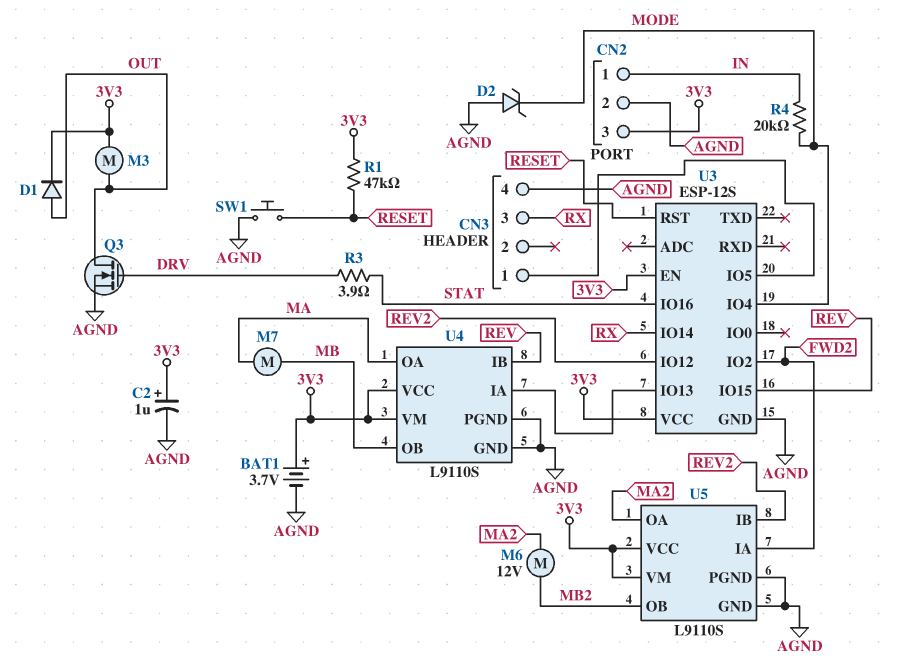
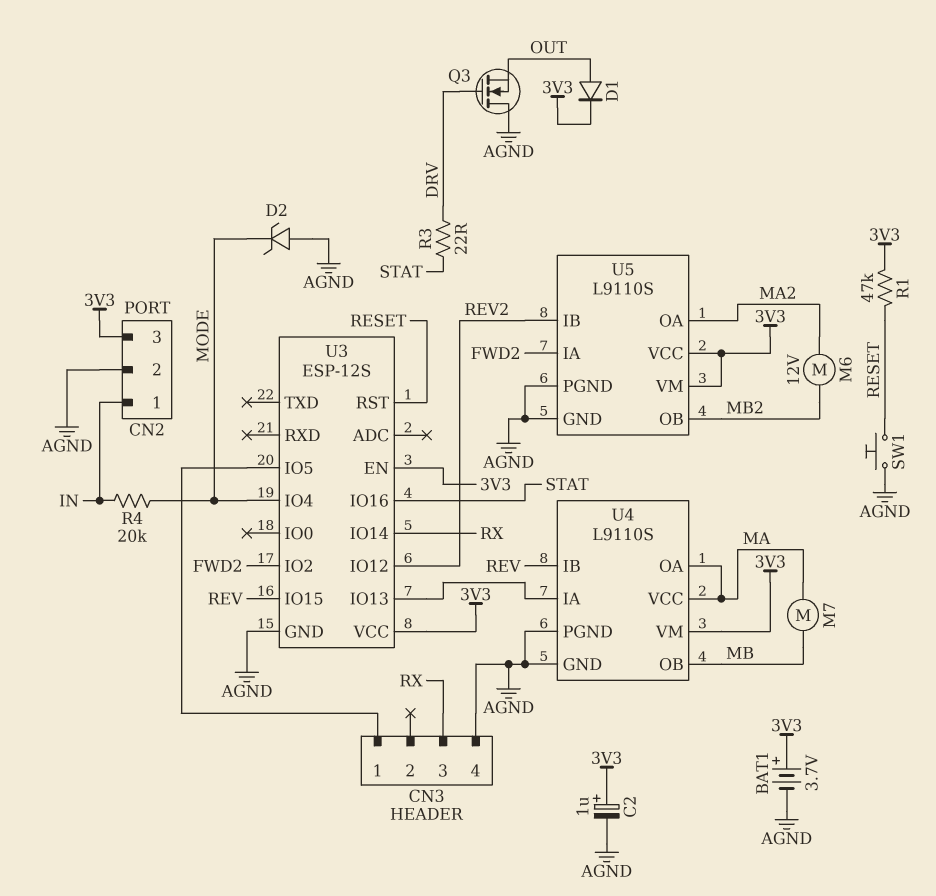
M3: motor (3V3, OUT) -> none
Q3: NMOS (G DRV, D OUT, S AGND) -> NMOS (G DRV, D AGND, S OUT)
R3: 3.9 (DRV, STAT) -> 22 (DRV, STAT)
U4 pin VCC: 3V3 -> MA

